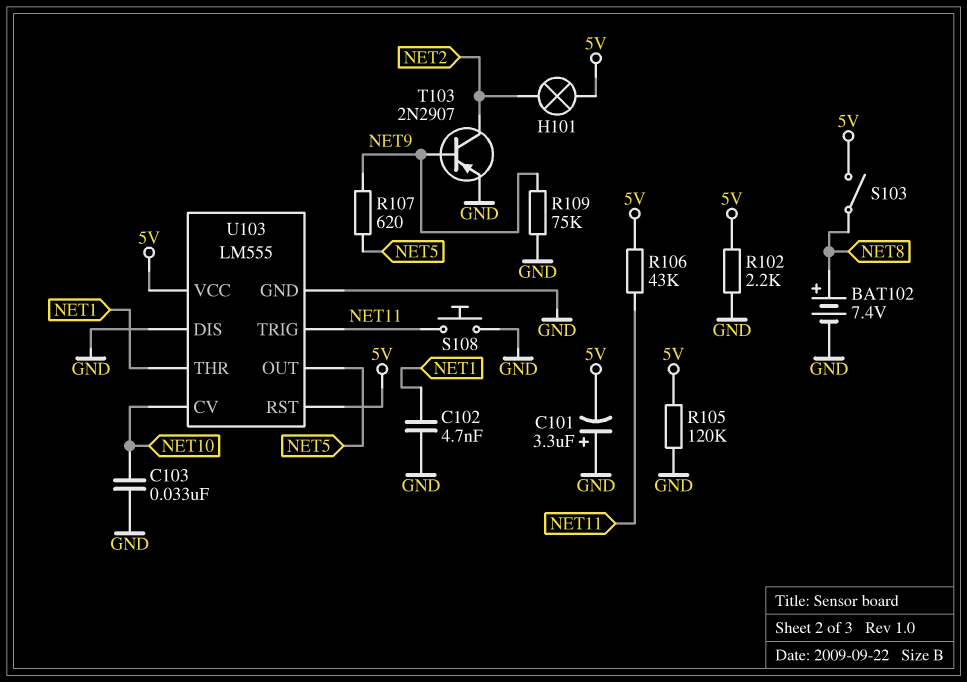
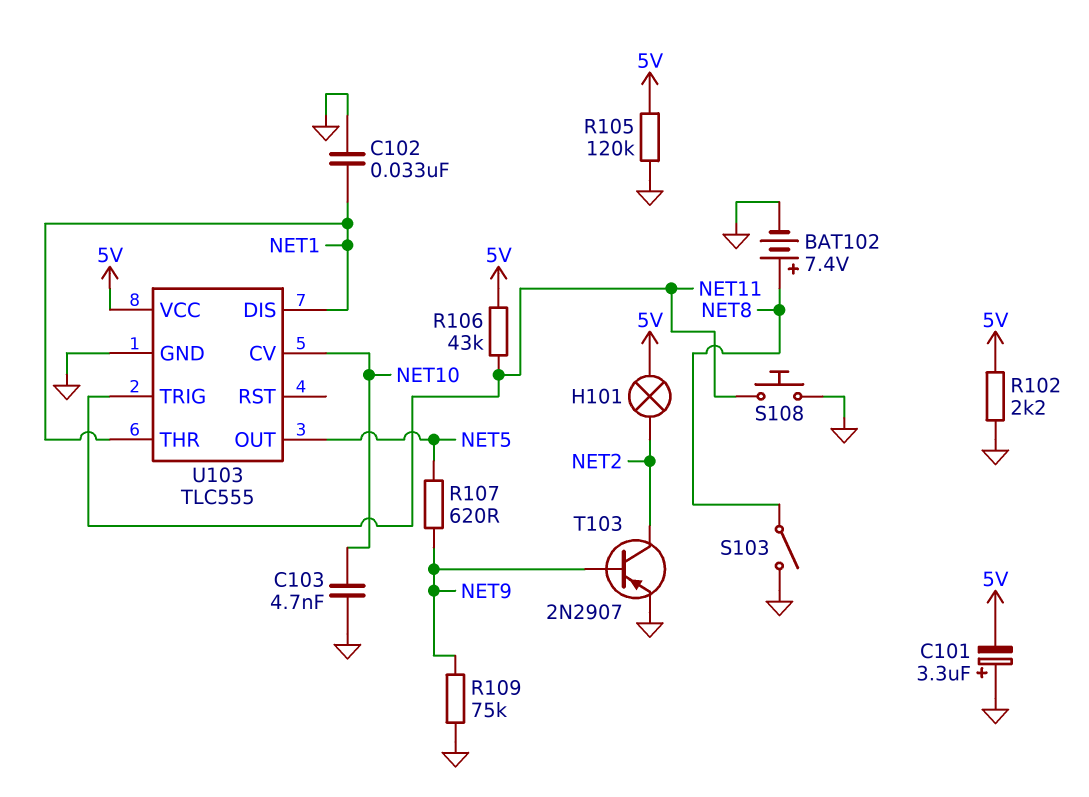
C102: 4.7nF (GND, NET1) -> 33nF (GND, NET1)
C103: 33nF (GND, NET10) -> 4.7nF (GND, NET10)
S103: switch (5V, NET8) -> switch (GND, NET8)
U103: LM555 -> TLC555
U103 pin DIS: GND -> NET1
U103 pin RST: 5V -> none

